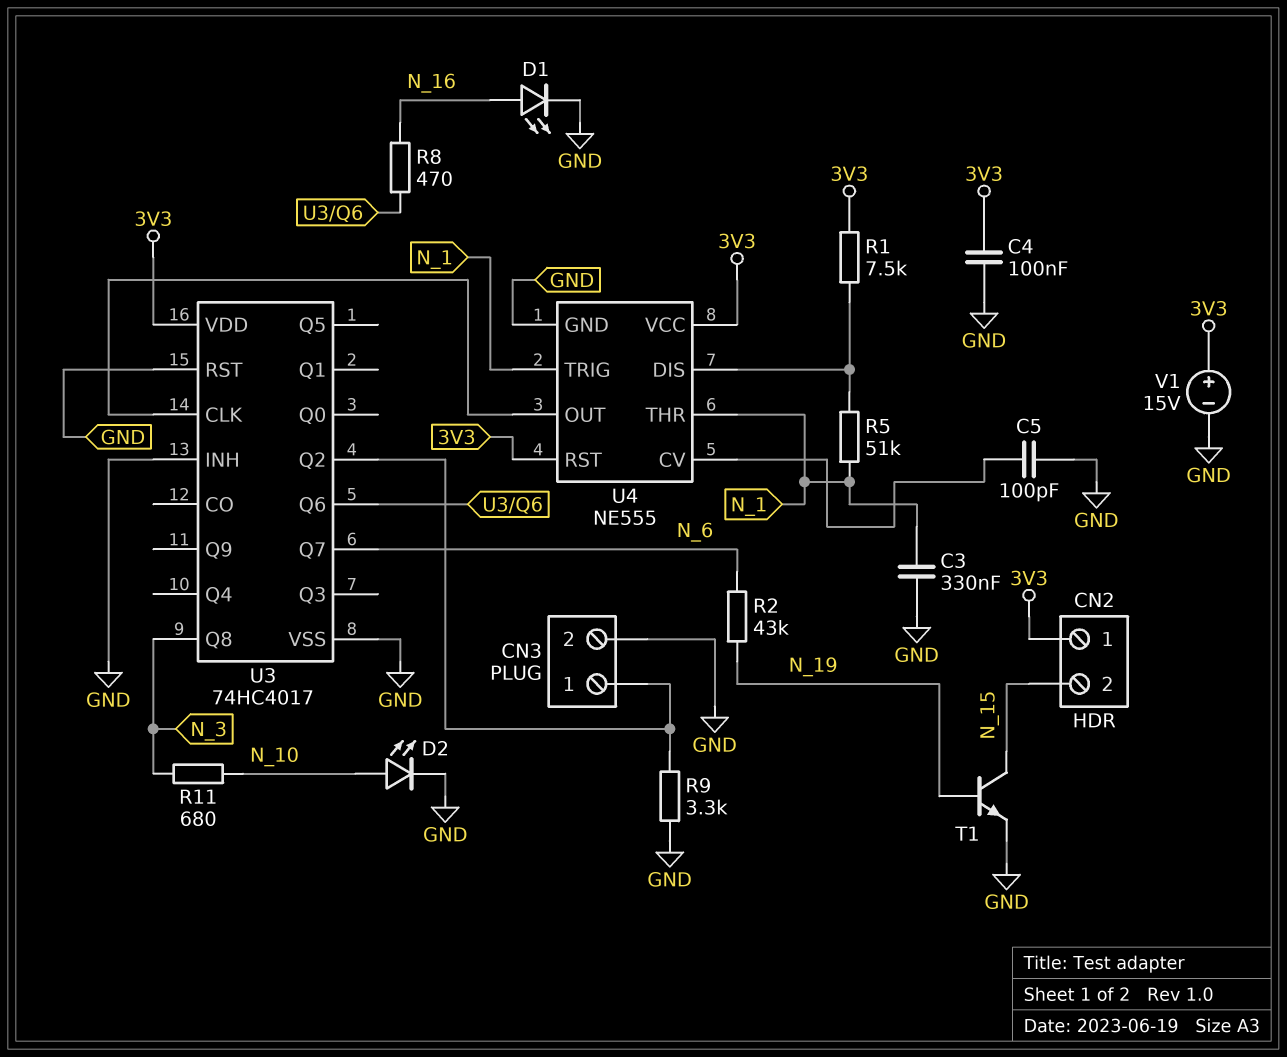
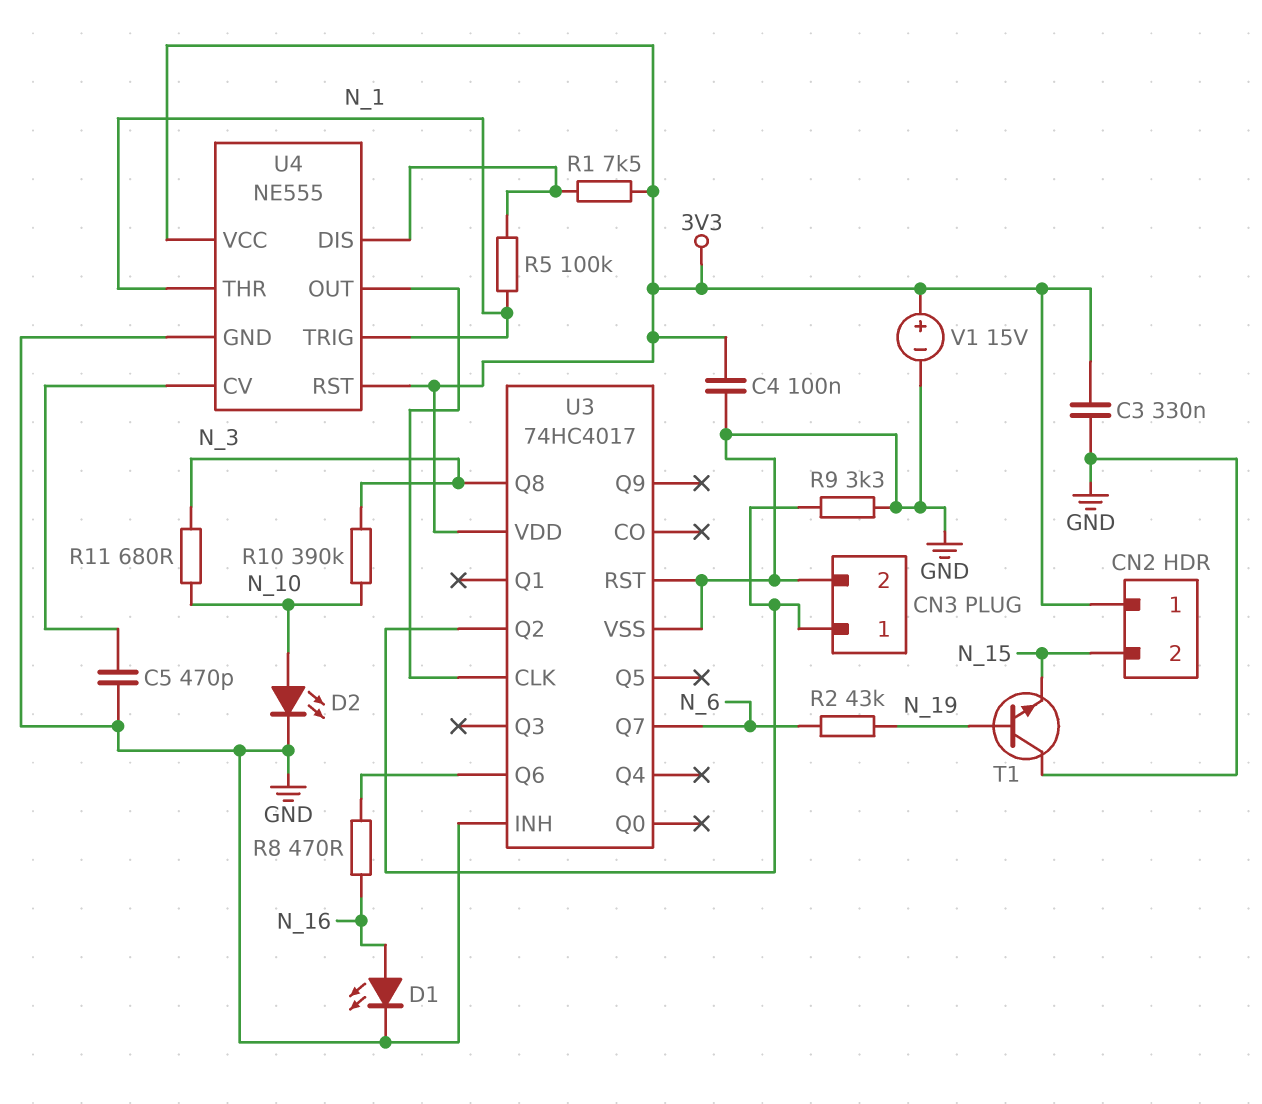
C3: 330nF (GND, N_1) -> 330nF (3V3, GND)
C5: 100pF (GND, U4/CV) -> 470pF (GND, U4/CV)
R5: 51k (N_1, U4/DIS) -> 100k (N_1, U4/DIS)
R10: none -> 390k (N_3, N_10)
T1: NPN (B N_19, C N_15, E GND) -> NPN (B N_19, C GND, E N_15)

